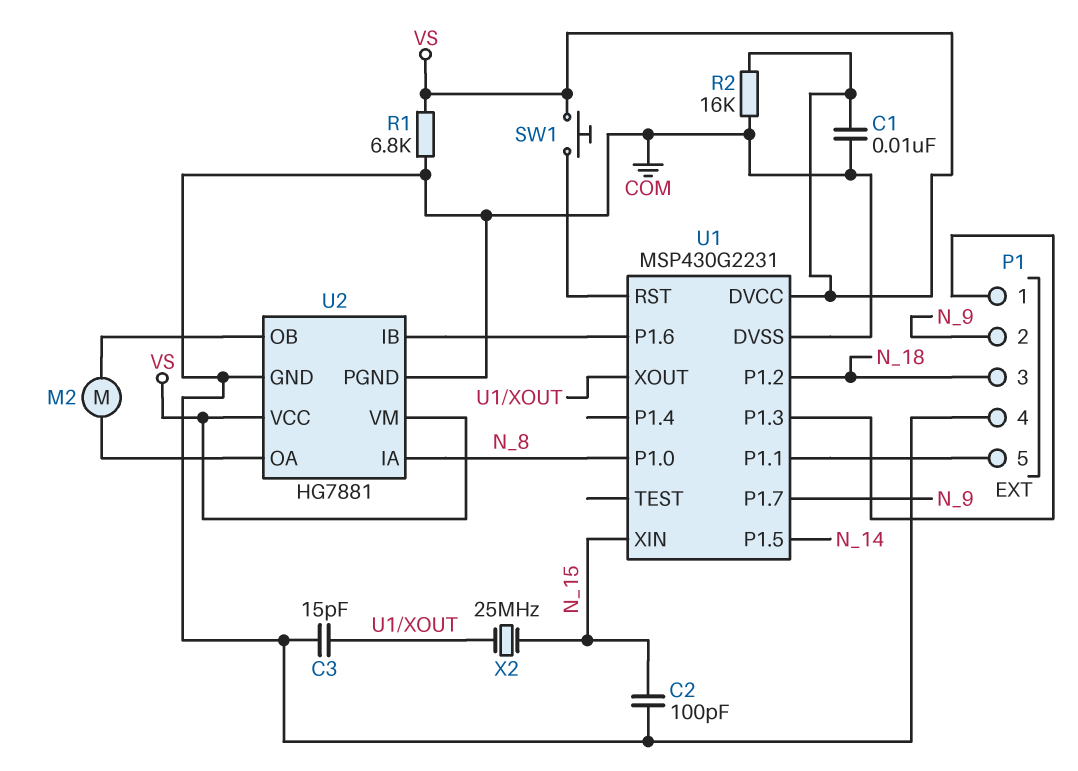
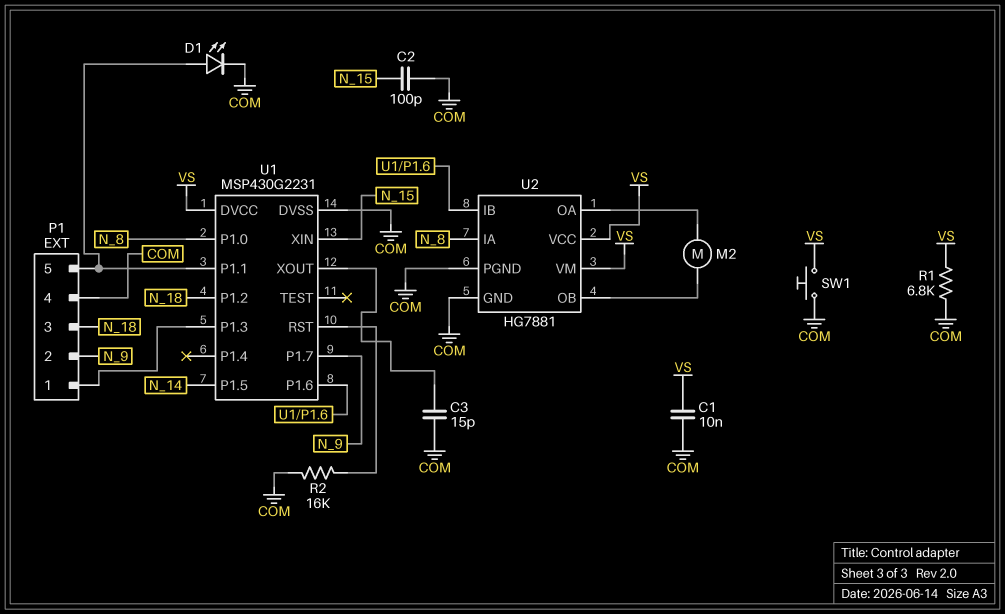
D1: none -> LED (A P1/5, K COM)
R2: 16k (COM, VS) -> 16k (COM, U1/RST)
SW1: button (U1/RST, VS) -> button (COM, VS)
X2: 25MHz (N_15, U1/XOUT) -> none

